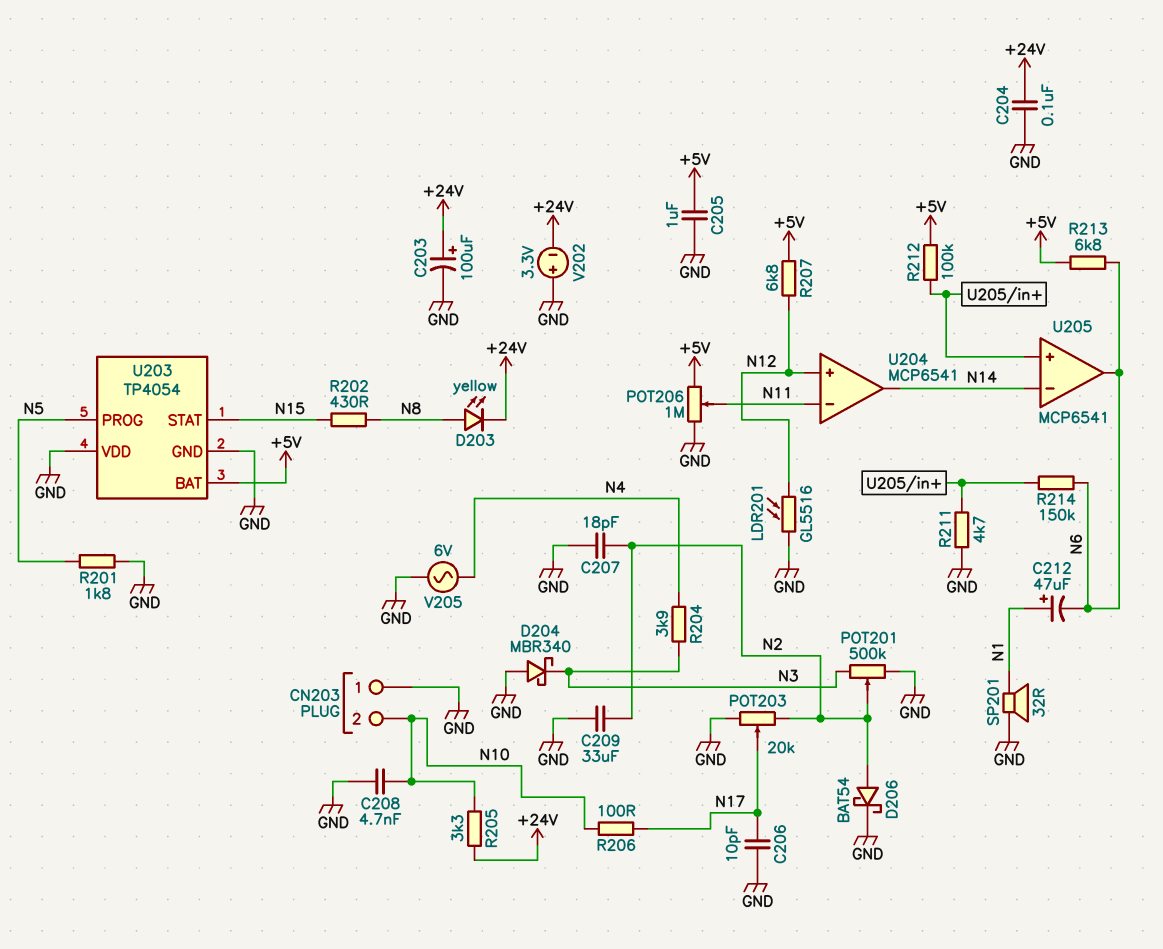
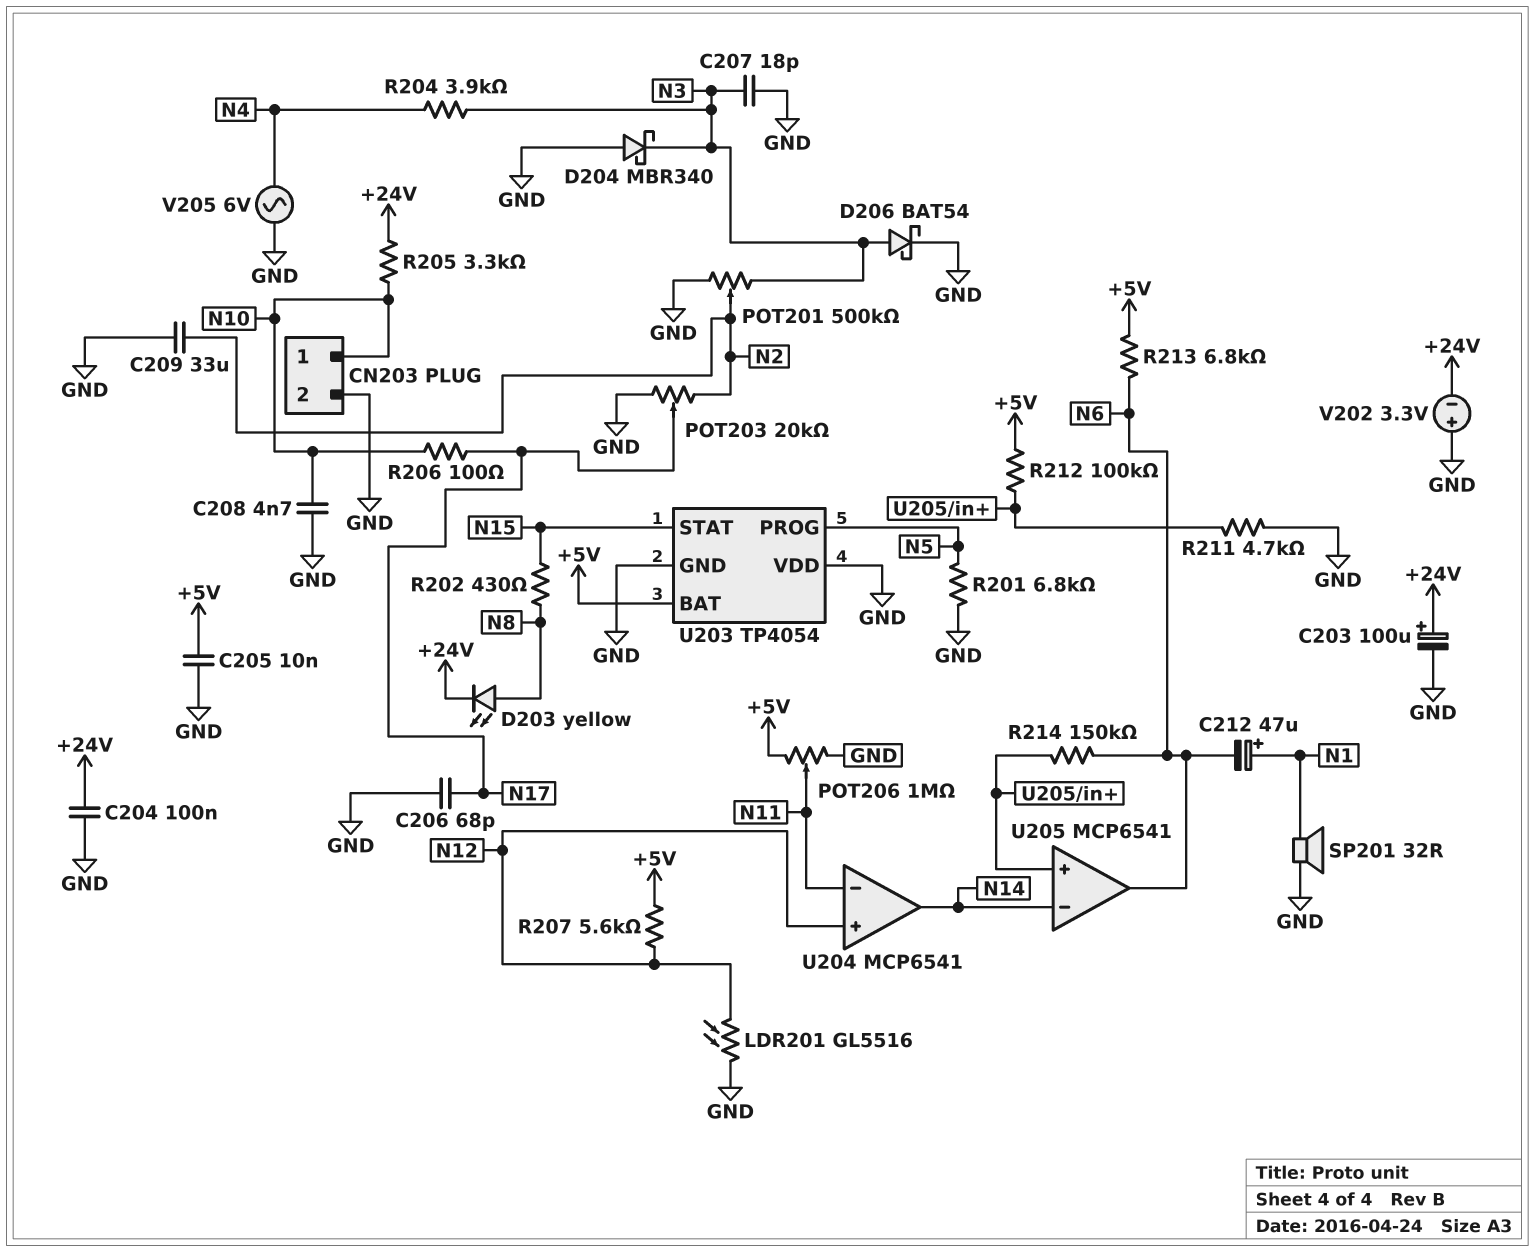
C205: 1uF (+5V, GND) -> 10nF (+5V, GND)
C206: 10pF (GND, N17) -> 68pF (GND, N17)
C207: 18pF (GND, N2) -> 18pF (GND, N3)
CN203 pin 1: GND -> N10
CN203 pin 2: N10 -> GND
D206: schottky BAT54 (A N2, K GND) -> schottky BAT54 (A N3, K GND)
R201: 1.8k (GND, N5) -> 6.8k (GND, N5)
R207: 6.8k (+5V, N12) -> 5.6k (+5V, N12)

